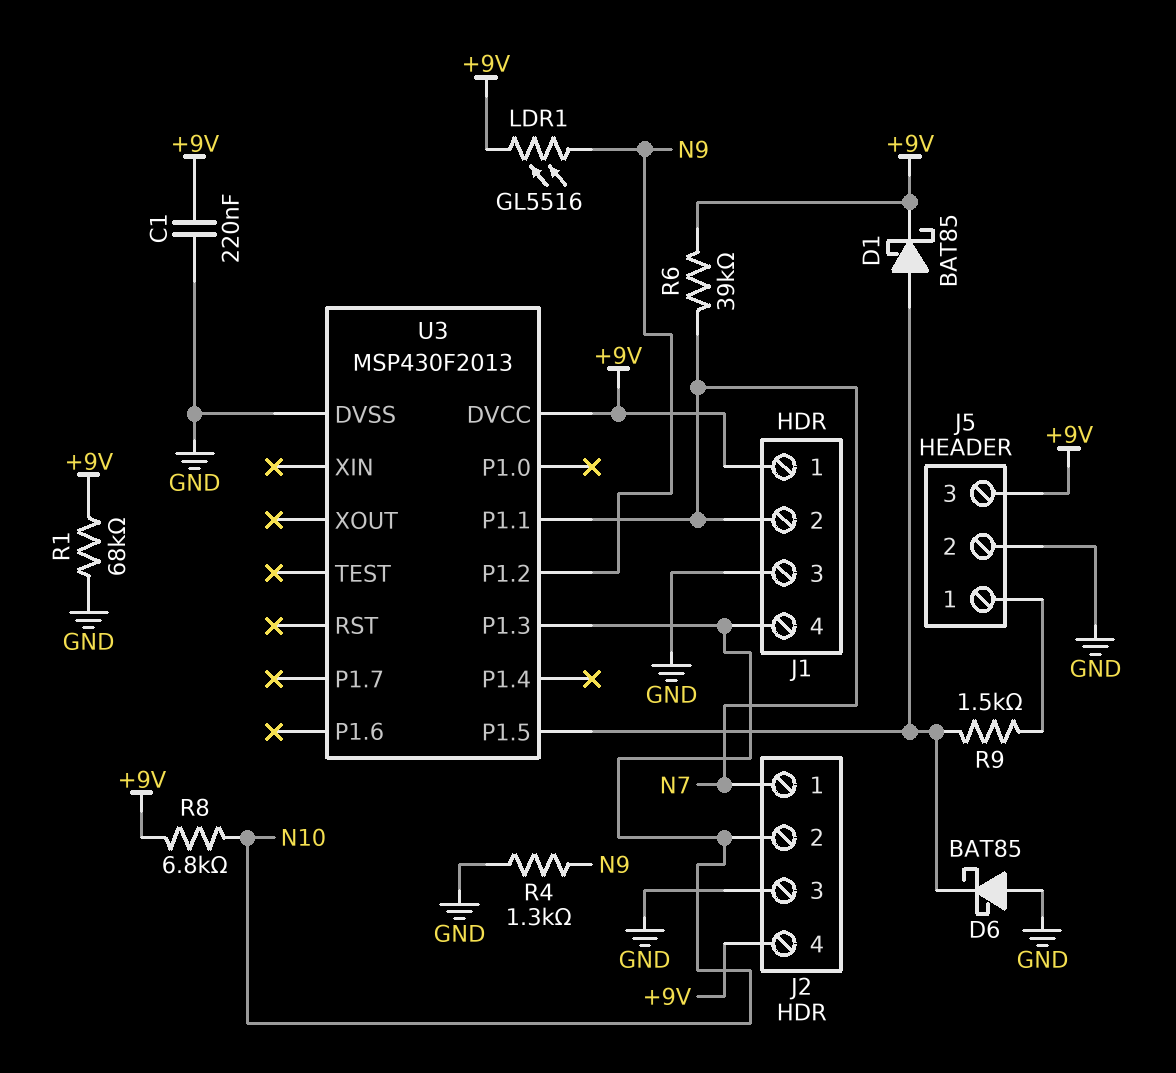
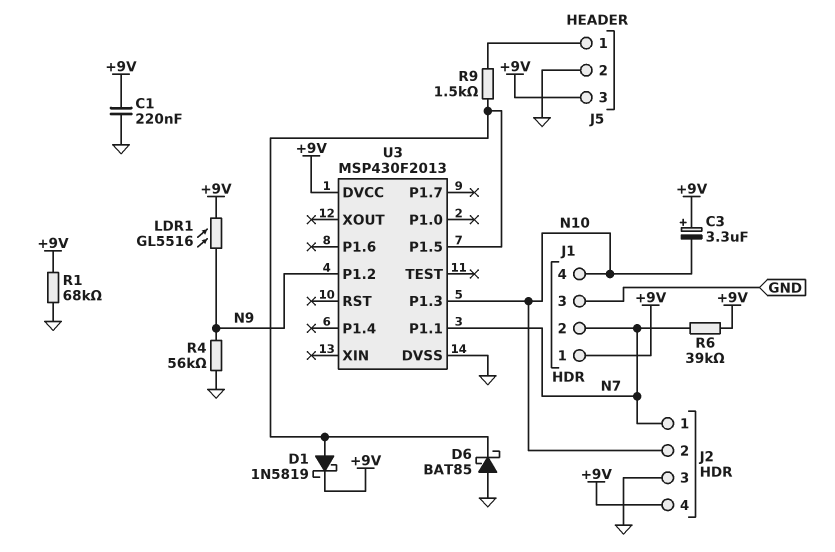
C3: none -> 3.3uF (plus +9V, minus N10)
D1: schottky BAT85 (A U3/P1.5, K +9V) -> schottky 1N5819 (A U3/P1.5, K +9V)
R4: 1.3k (GND, N9) -> 56k (GND, N9)
R8: 6.8k (+9V, N10) -> none

